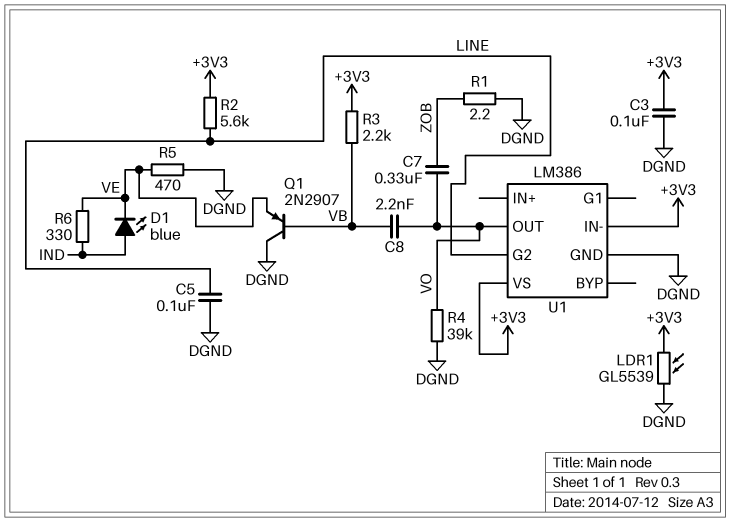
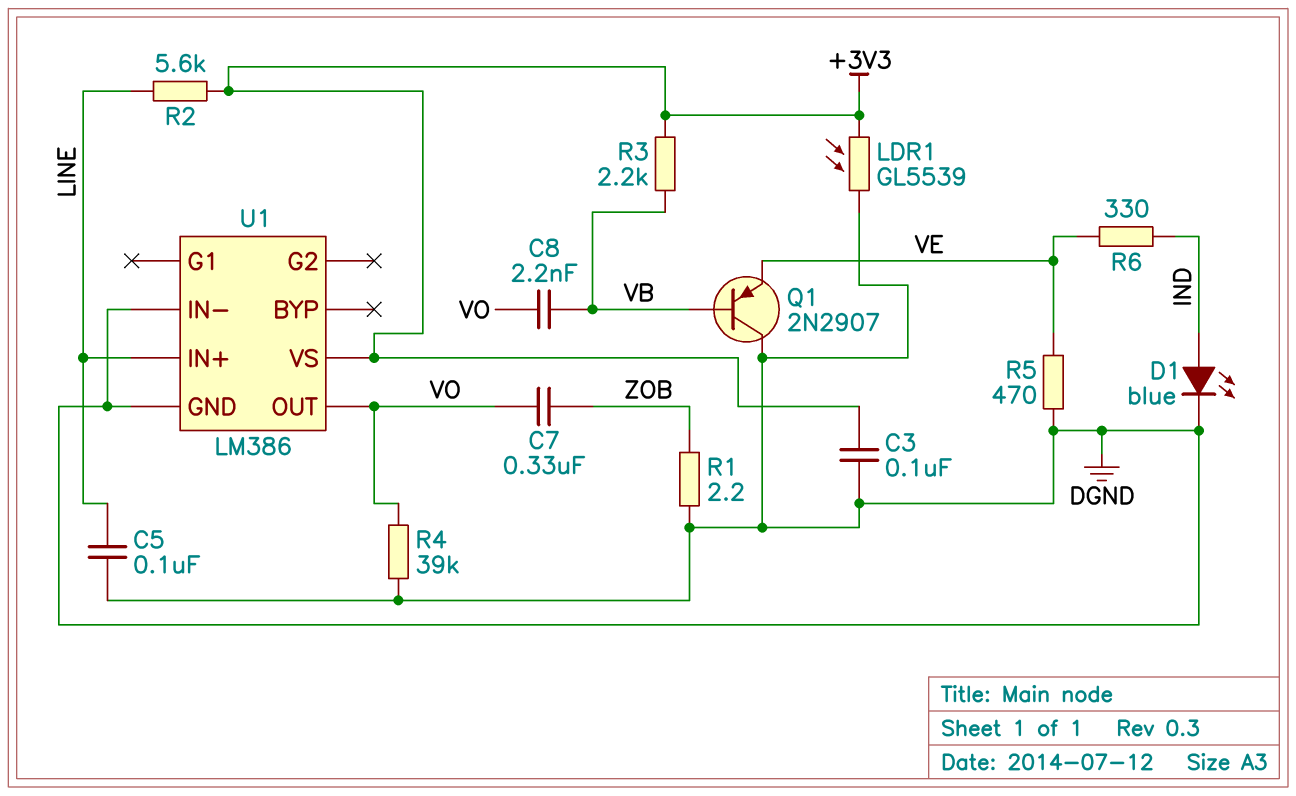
D1: LED blue (A IND, K VE) -> LED blue (A IND, K DGND)
U1 pin G2: LINE -> none
U1 pin IN+: none -> LINE
U1 pin IN-: +3V3 -> DGND

